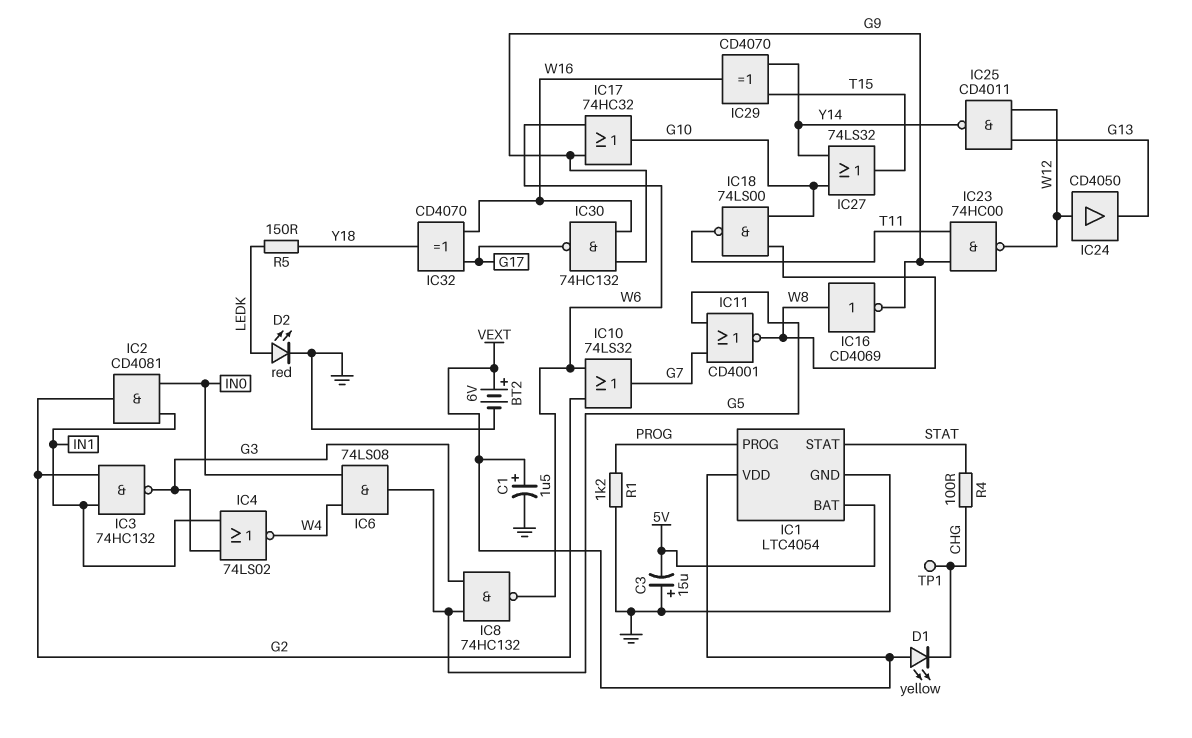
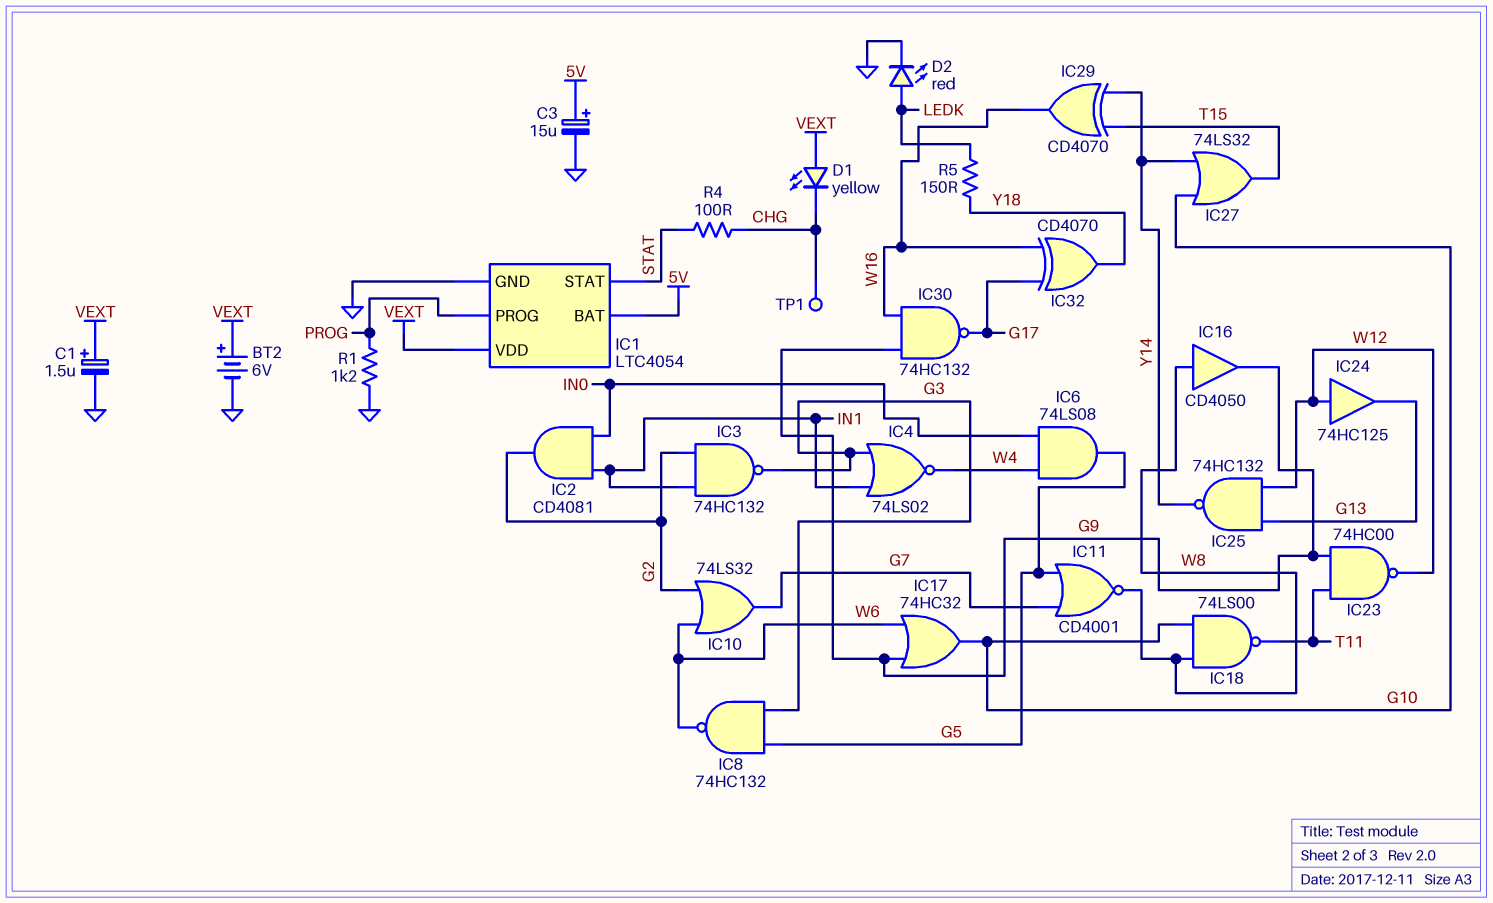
C3: 15uF (plus GND, minus 5V) -> 15uF (plus 5V, minus GND)
IC16: NOT CD4069 (in W8, out G9) -> buffer CD4050 (in W8, out G9)
IC24: buffer CD4050 (in W12, out G13) -> buffer 74HC125 (in W12, out G13)
IC25: NAND CD4011 (in G13, in W12, out Y14) -> NAND 74HC132 (in G13, in W12, out Y14)

